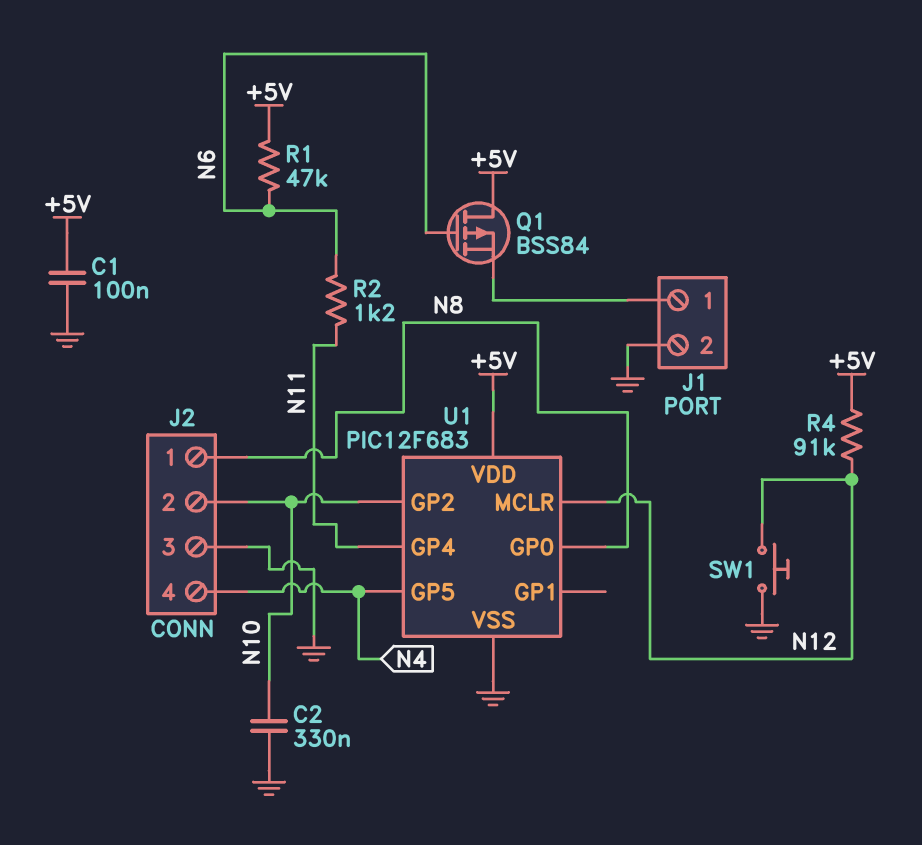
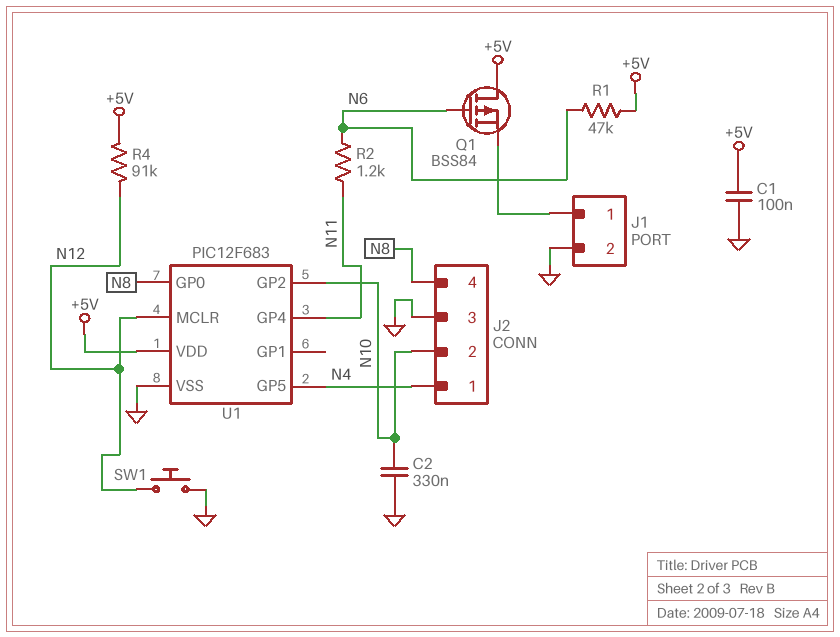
J2 pin 1: N8 -> N4
J2 pin 4: N4 -> N8

